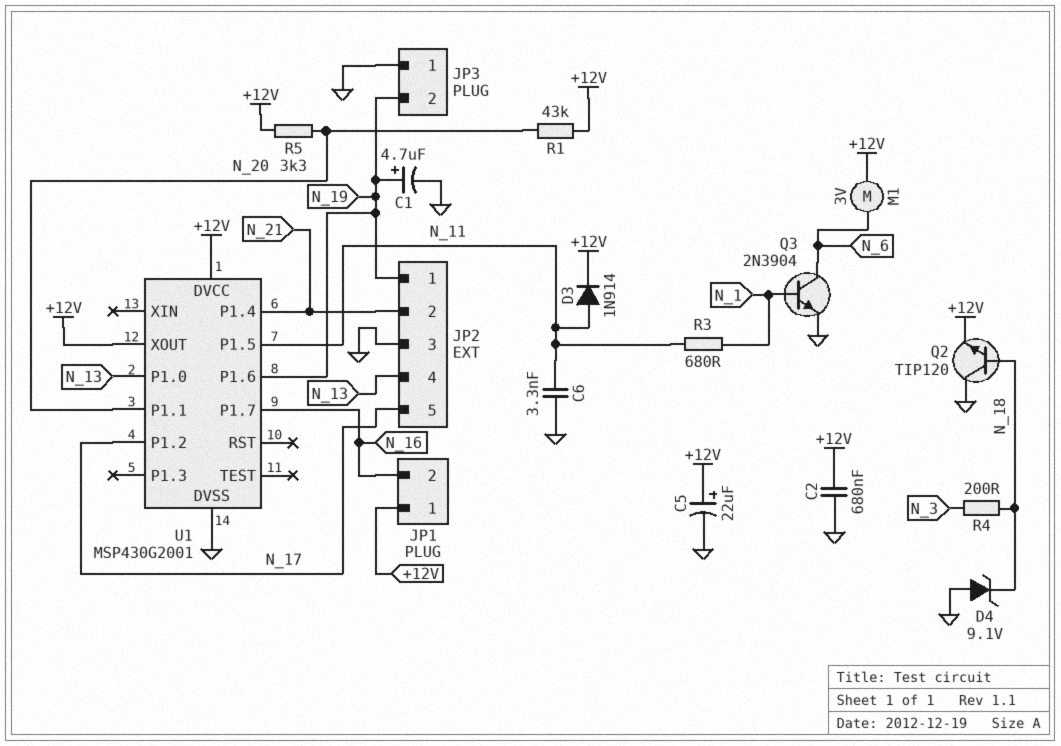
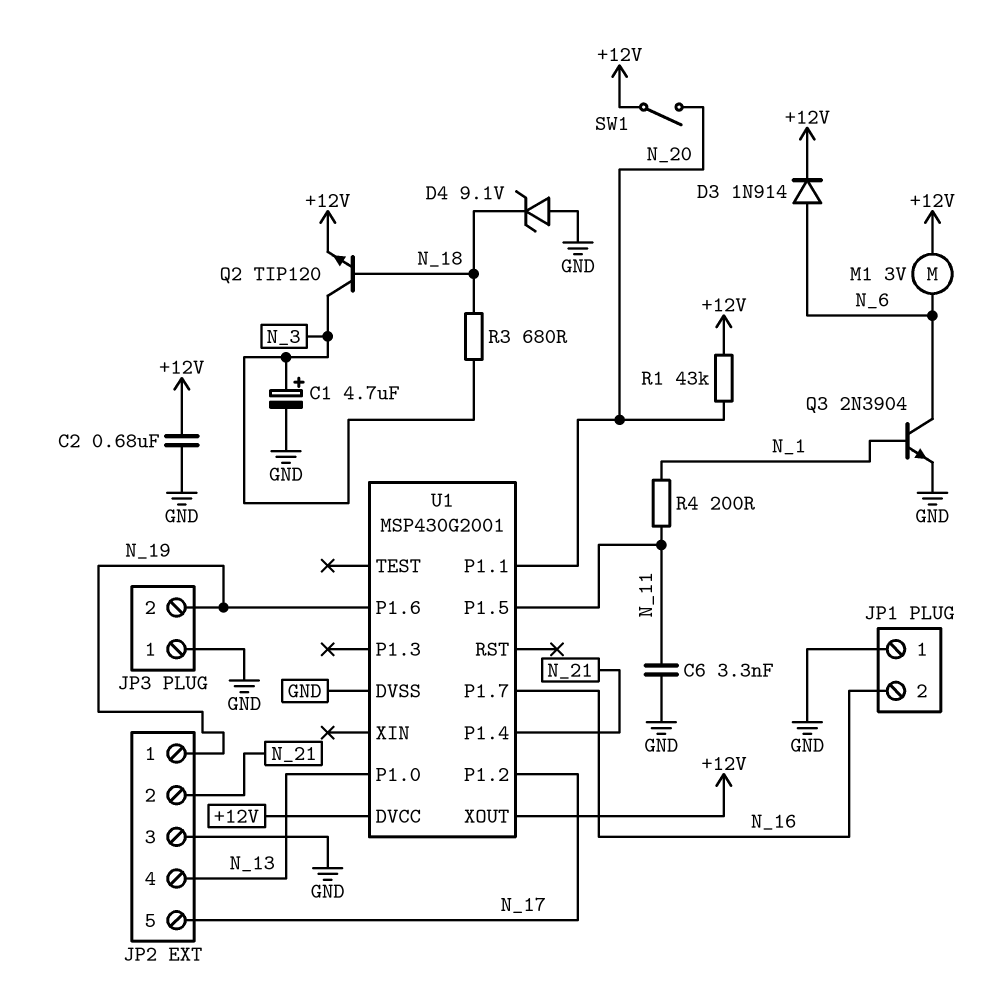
C1: 4.7uF (plus N_19, minus GND) -> 4.7uF (plus N_3, minus GND)
C5: 22uF (plus +12V, minus GND) -> none
D3: diode 1N914 (A N_11, K +12V) -> diode 1N914 (A N_6, K +12V)
JP1 pin 1: +12V -> GND
Q2: NPN TIP120 (B N_18, C GND, E +12V) -> NPN TIP120 (B N_18, C N_3, E +12V)
R3: 680 (N_1, N_11) -> 680 (N_3, N_18)
R4: 200 (N_3, N_18) -> 200 (N_1, N_11)
R5: 3.3k (+12V, N_20) -> none
SW1: none -> switch (+12V, N_20)

